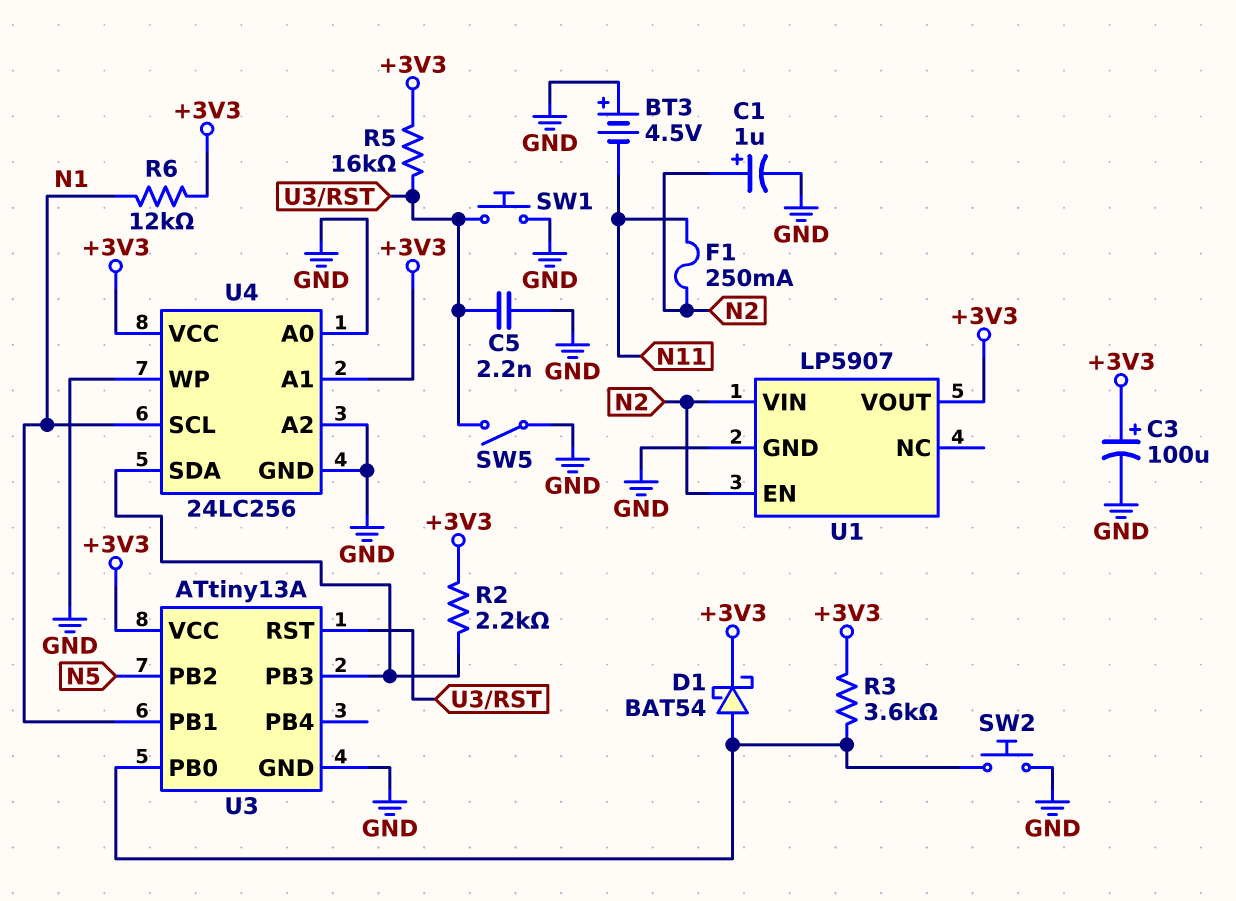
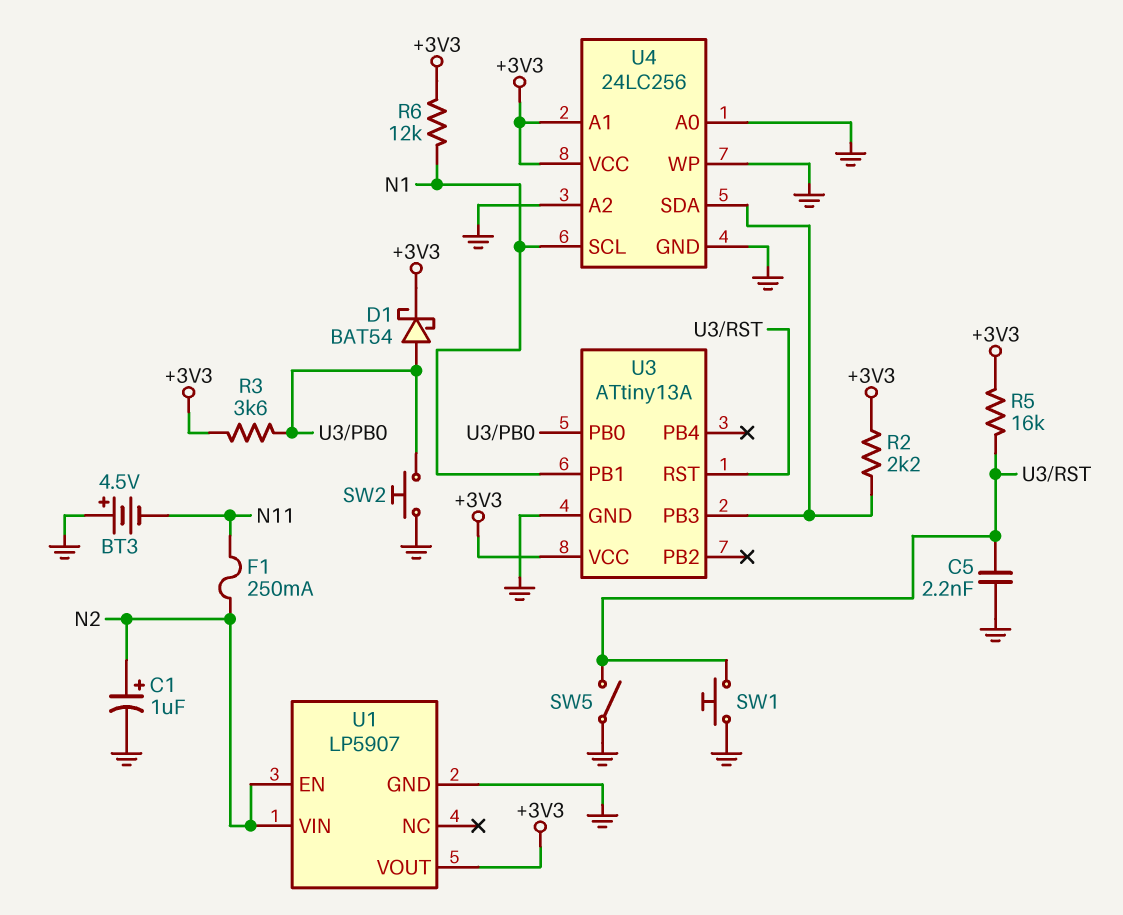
C3: 100uF (plus +3V3, minus GND) -> none
U3 pin PB2: N5 -> none

